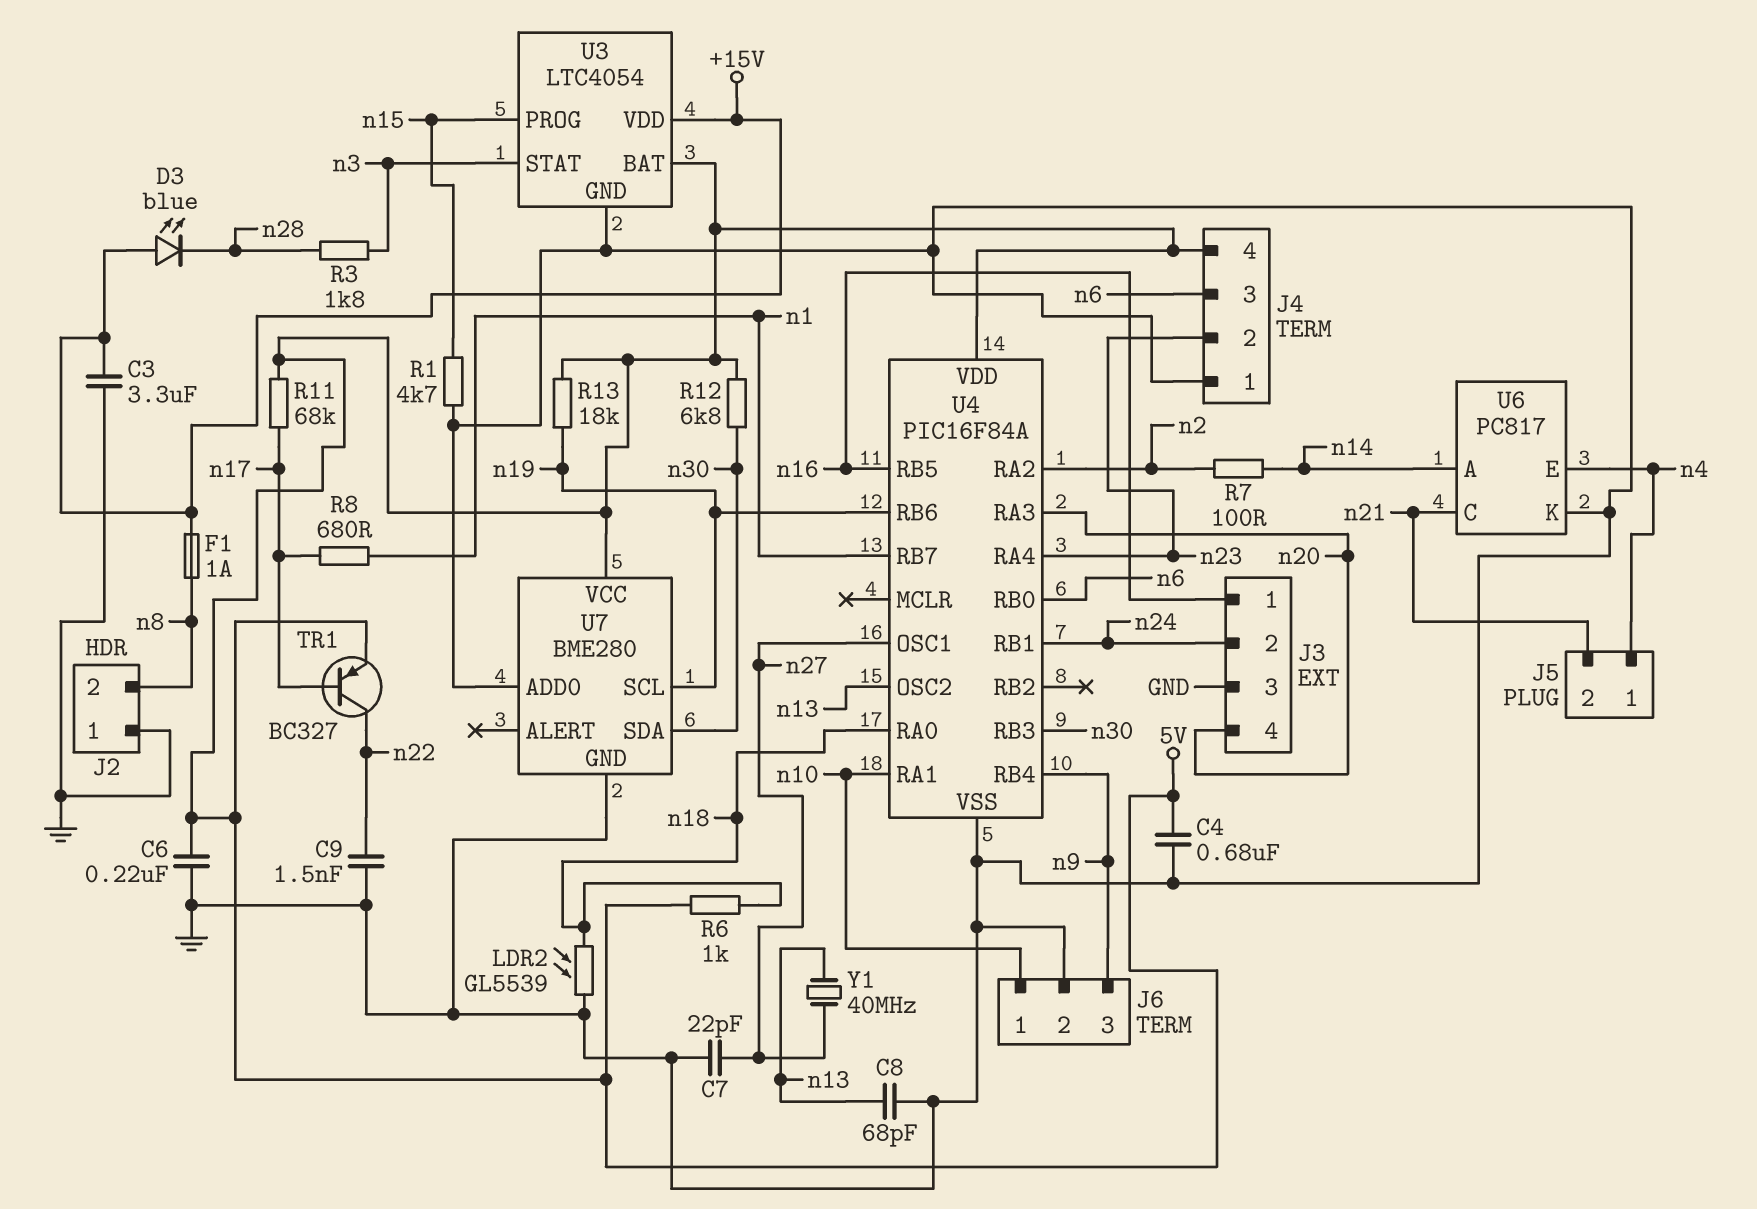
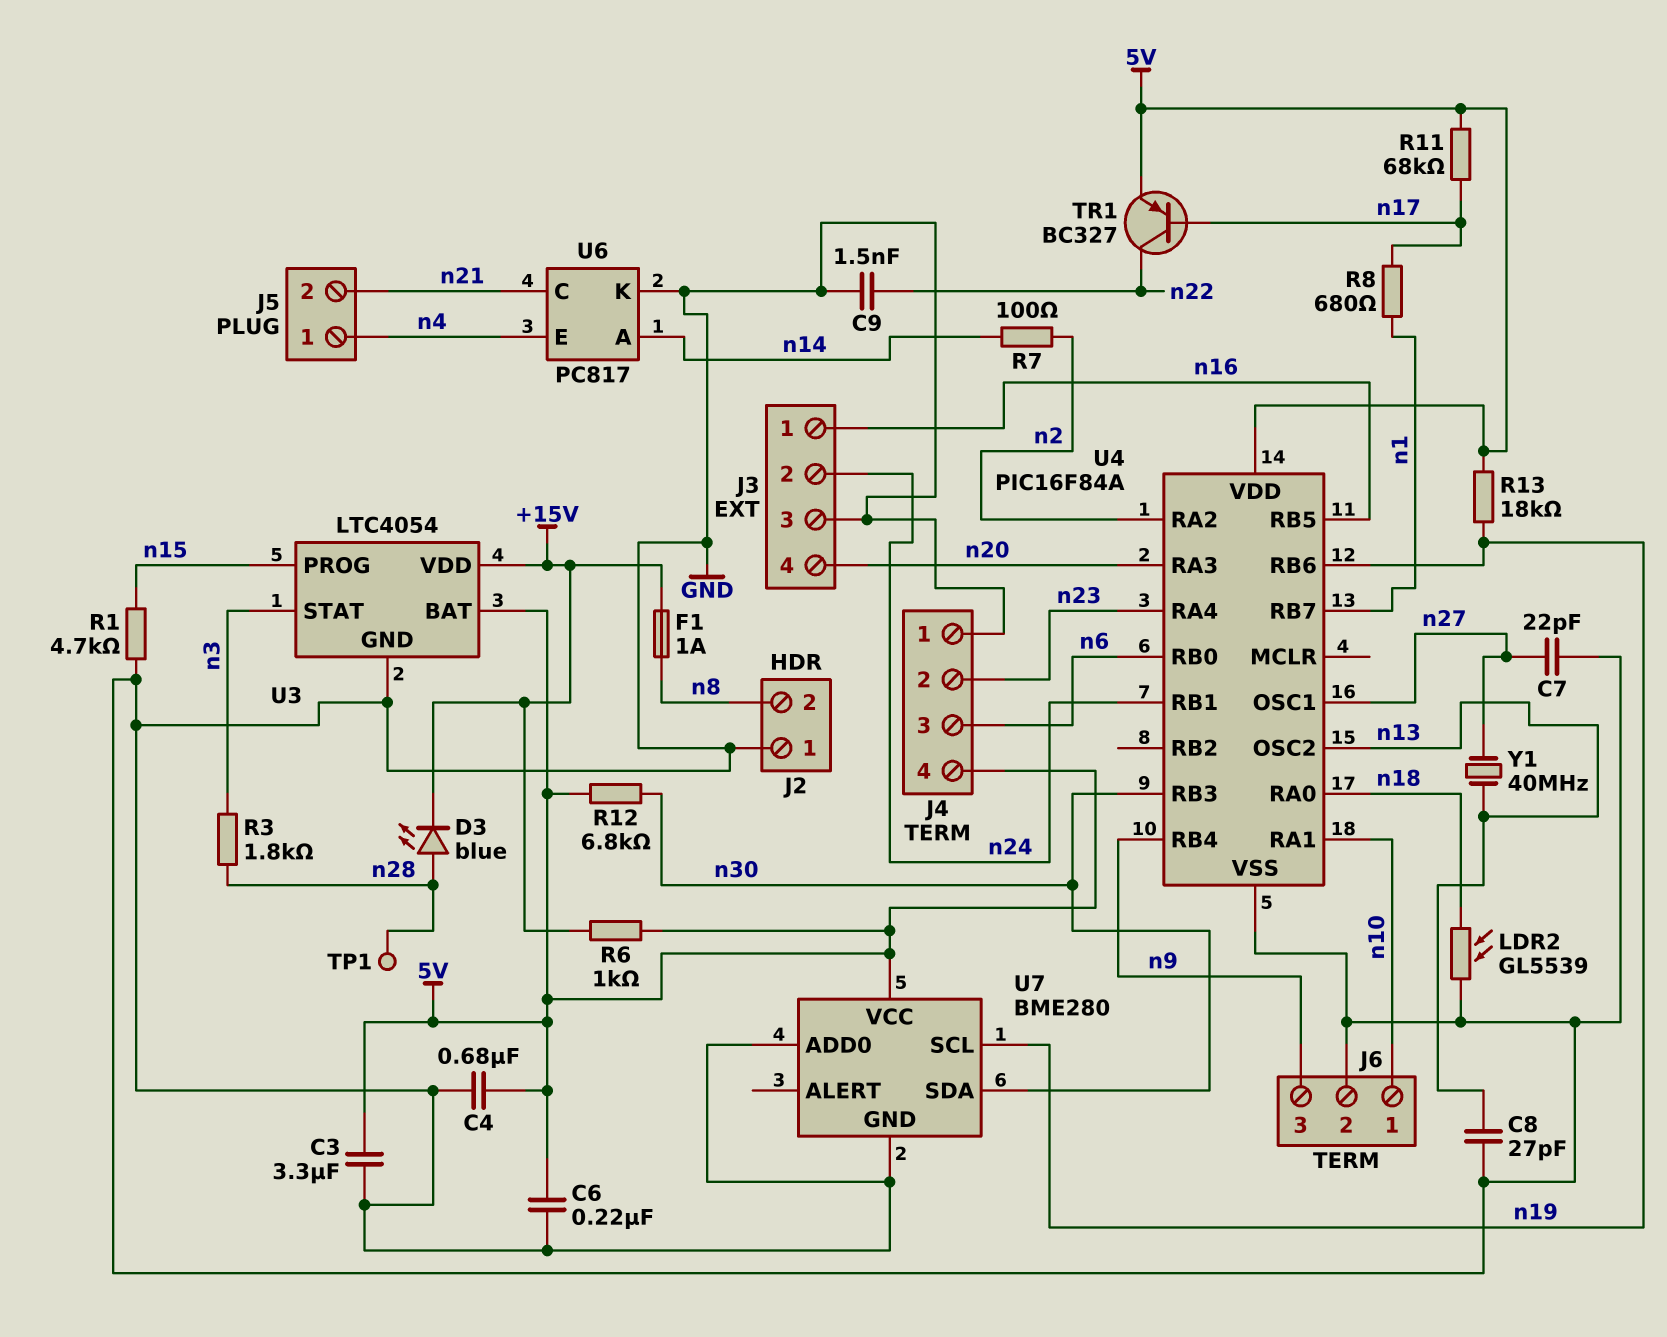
C3: 3.3uF (+15V, GND) -> 3.3uF (5V, GND)
C8: 68pF (GND, n13) -> 27pF (GND, n13)
D3: LED blue (A +15V, K n28) -> LED blue (A n28, K +15V)
R6: 1k (5V, n18) -> 1k (+15V, 5V)
TP1: none -> test point (n28)

